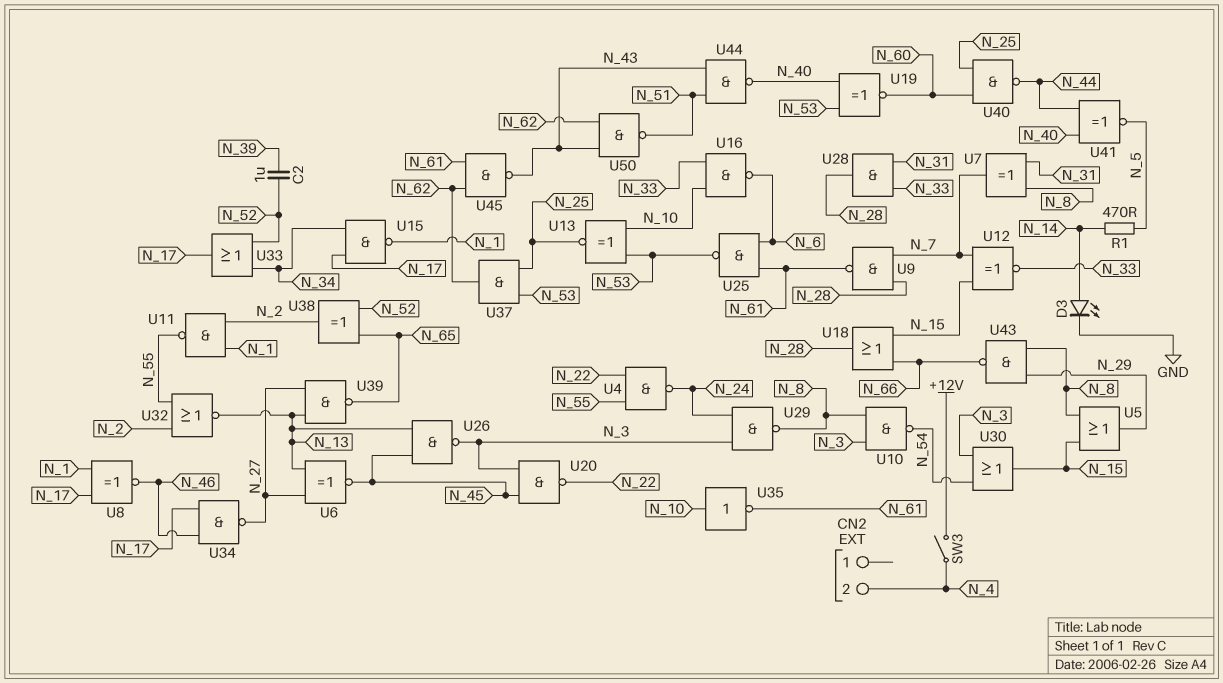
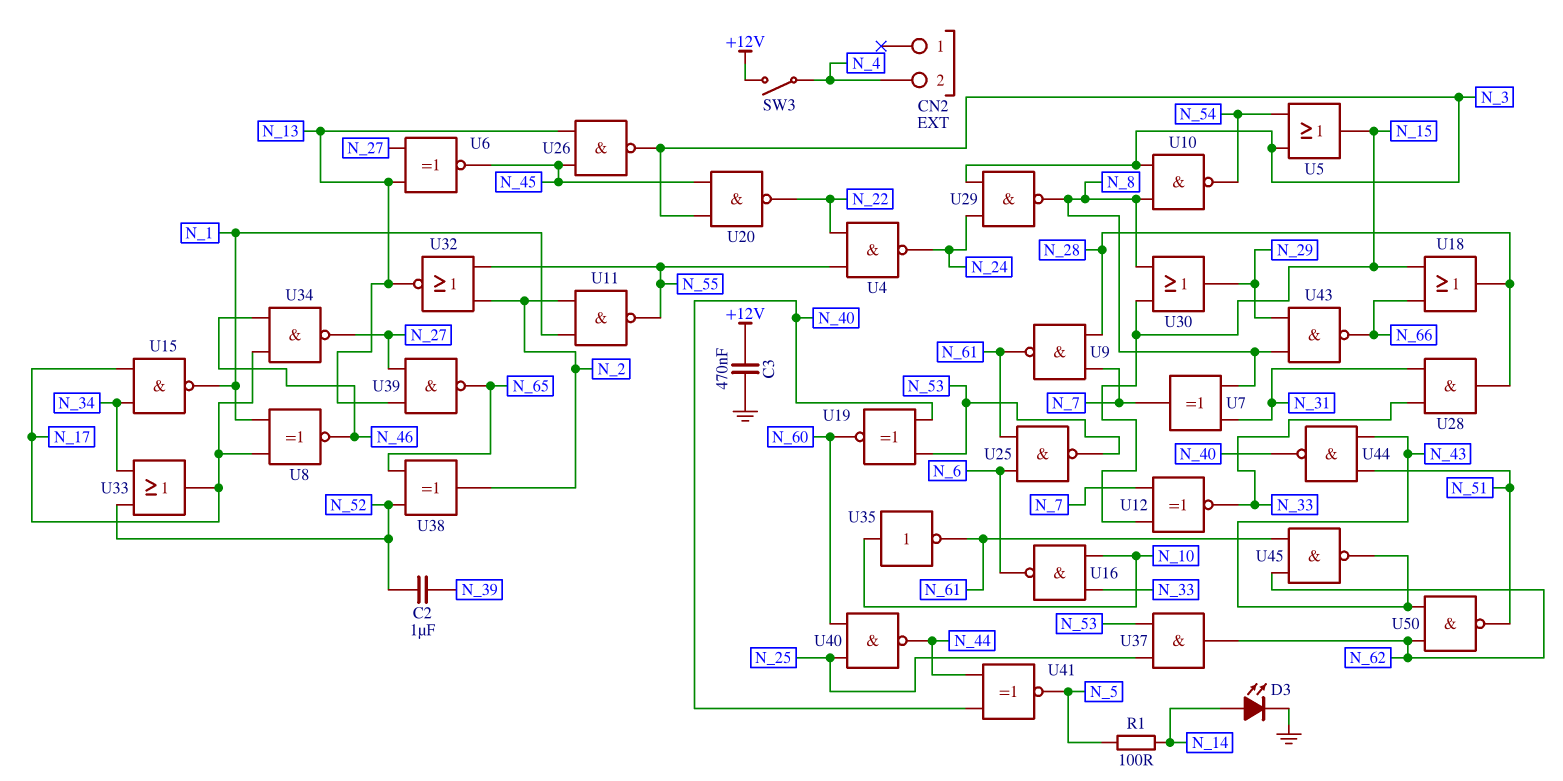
C3: none -> 470nF (+12V, GND)
R1: 470 (N_5, N_14) -> 100 (N_5, N_14)
U5: OR (in N_8, in N_15, out N_29) -> OR (in N_3, in N_54, out N_15)
U13: XNOR (in N_10, in N_53, out N_25) -> none
U30: OR (in N_3, in N_54, out N_15) -> OR (in N_8, in N_15, out N_29)

